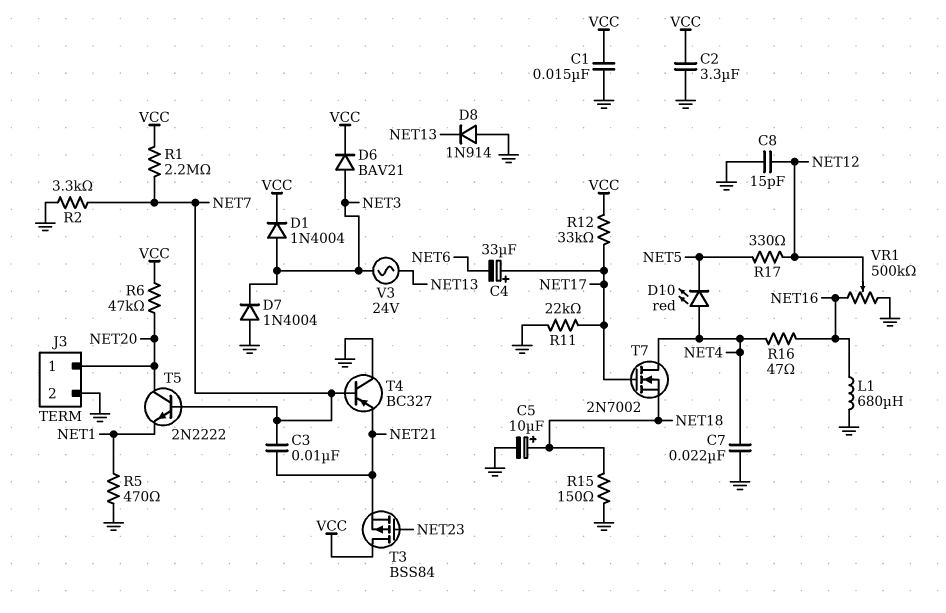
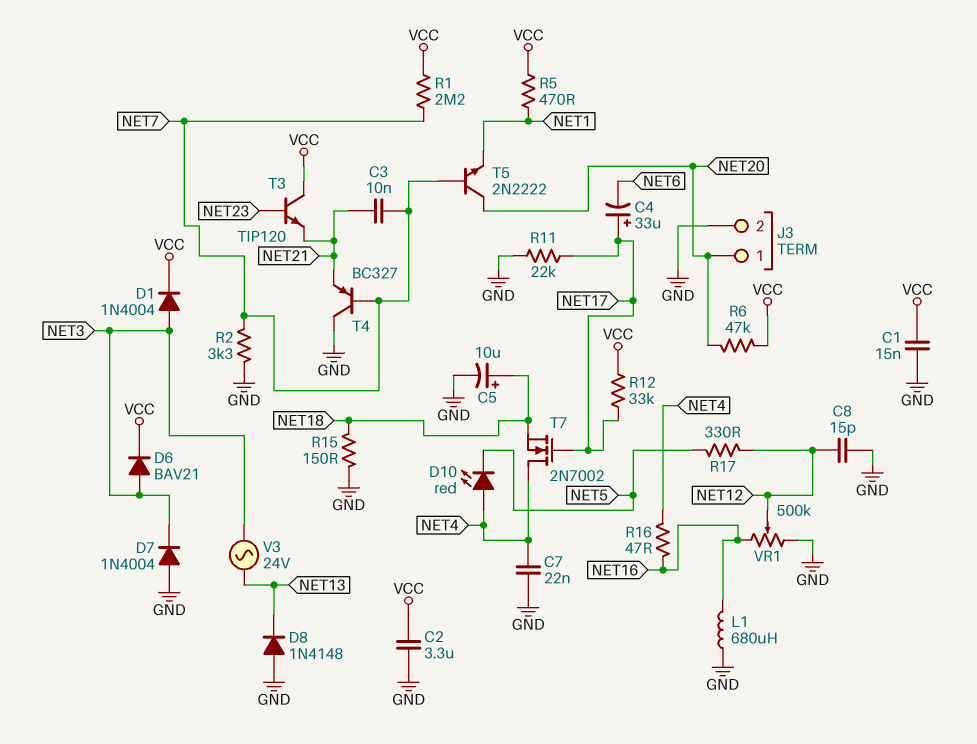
D8: diode 1N914 (A GND, K NET13) -> diode 1N4148 (A GND, K NET13)
R5: 470 (GND, NET1) -> 470 (NET1, VCC)
T3: PMOS BSS84 (G NET23, D VCC, S NET21) -> NPN TIP120 (B NET23, C VCC, E NET21)

